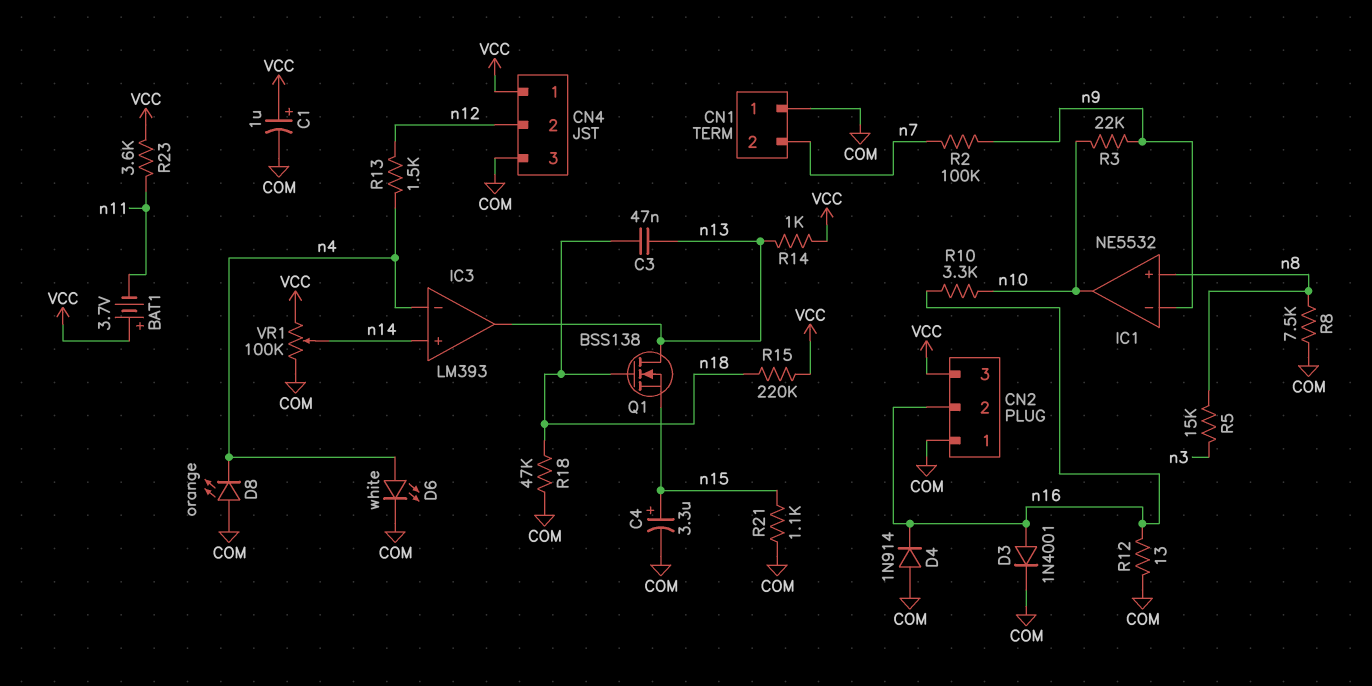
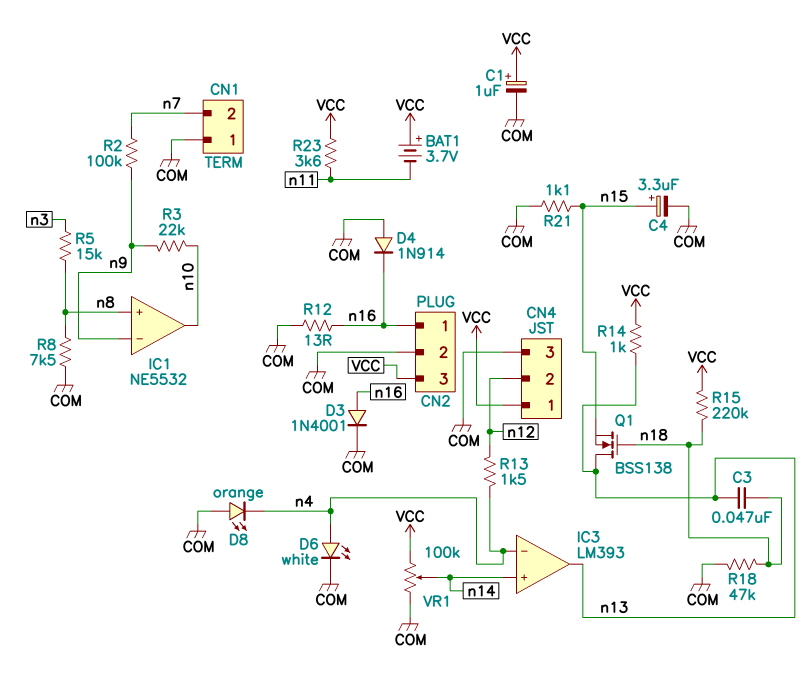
CN2 pin 1: COM -> n16
CN2 pin 2: n16 -> COM
R10: 3.3k (n10, n16) -> none

